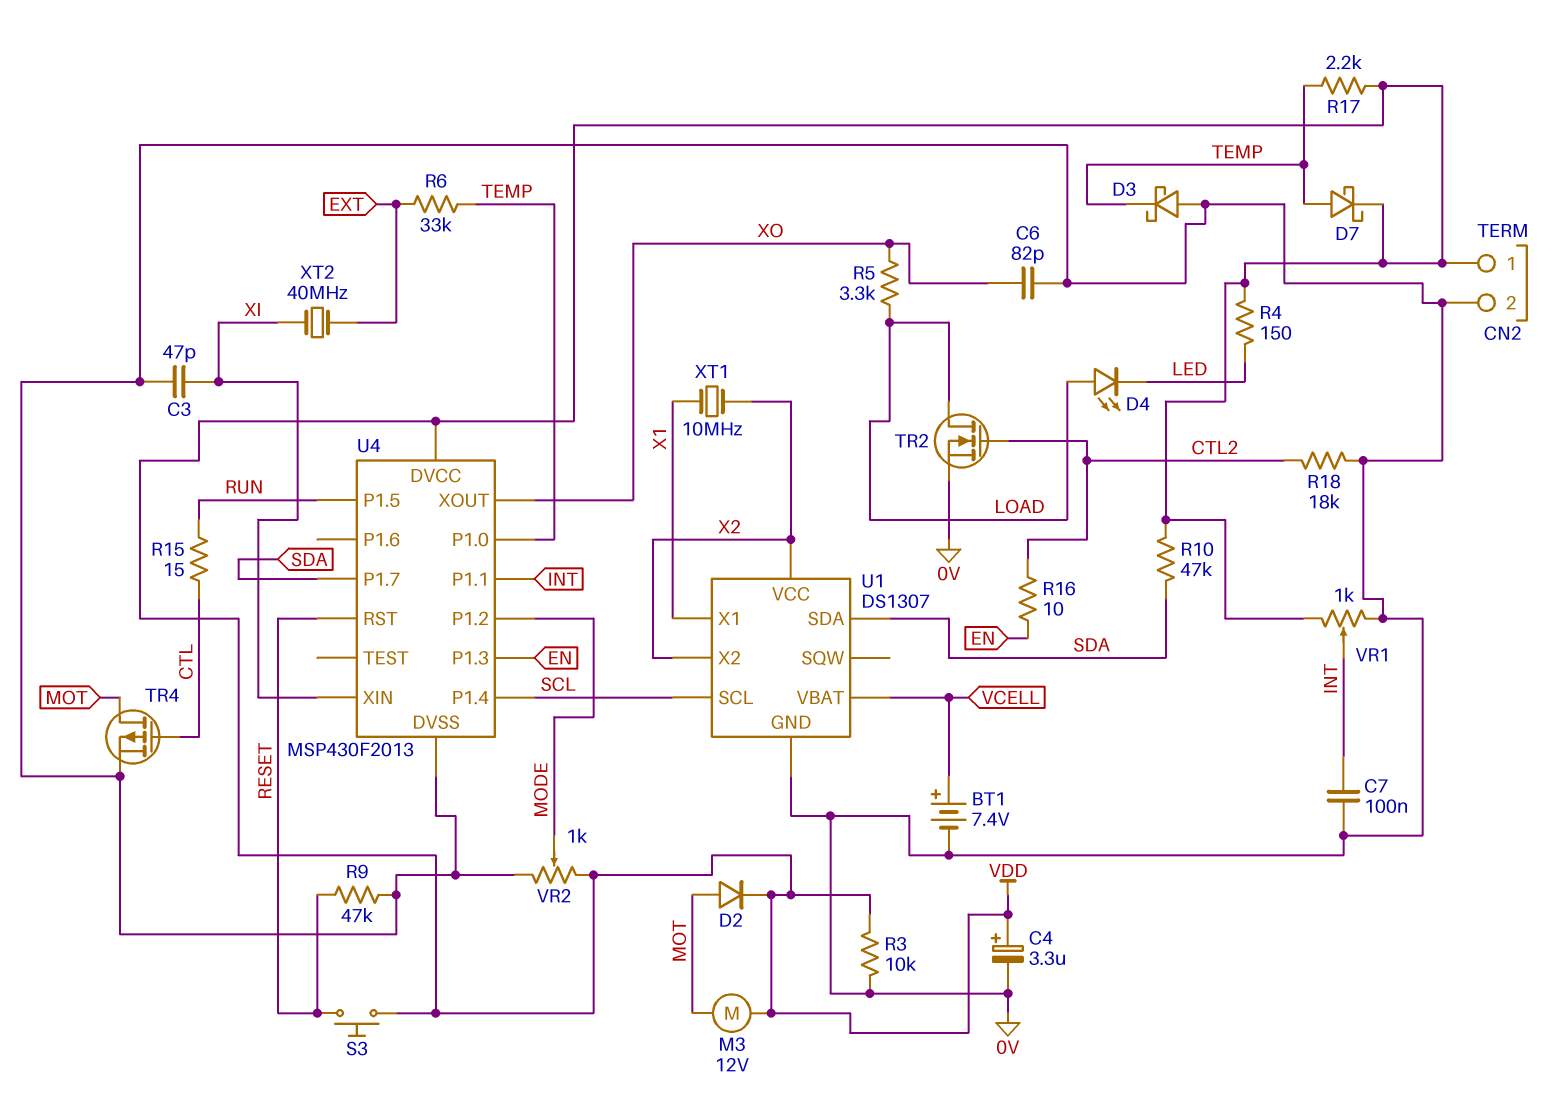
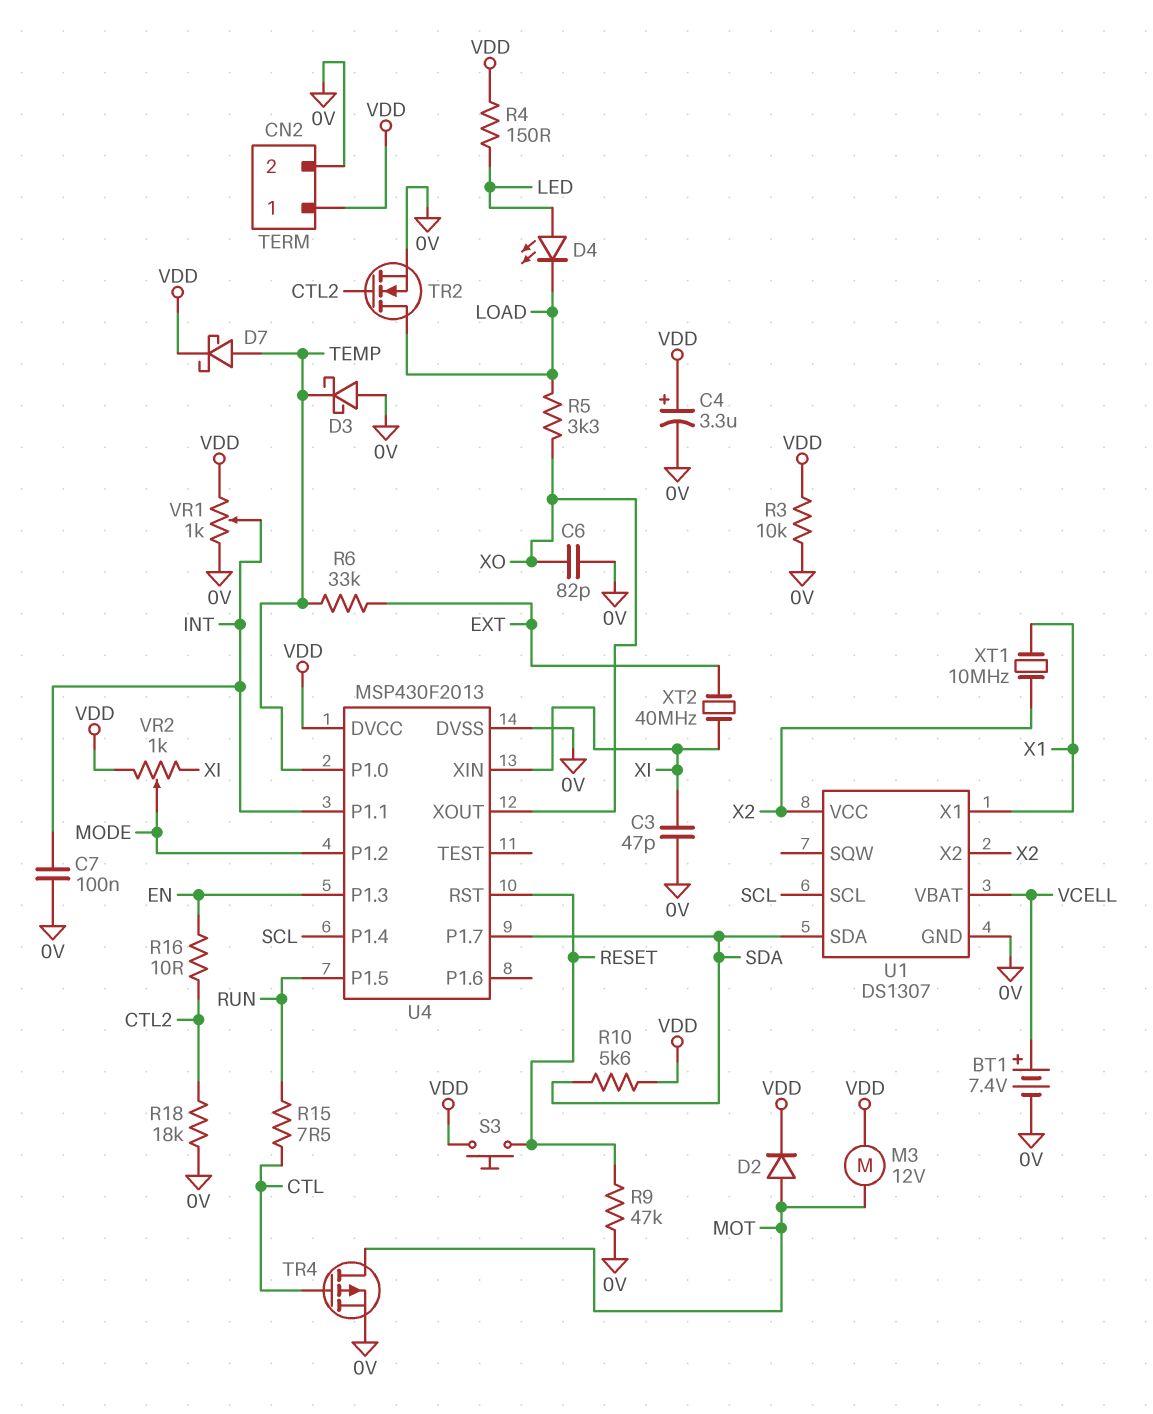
D4: LED (A LOAD, K LED) -> LED (A LED, K LOAD)
R10: 47k (SDA, VDD) -> 5.6k (SDA, VDD)
R15: 15 (CTL, RUN) -> 7.5 (CTL, RUN)
R17: 2.2k (TEMP, VDD) -> none
VR2: 1k (0V, VDD, wiper MODE) -> 1k (VDD, XI, wiper MODE)

